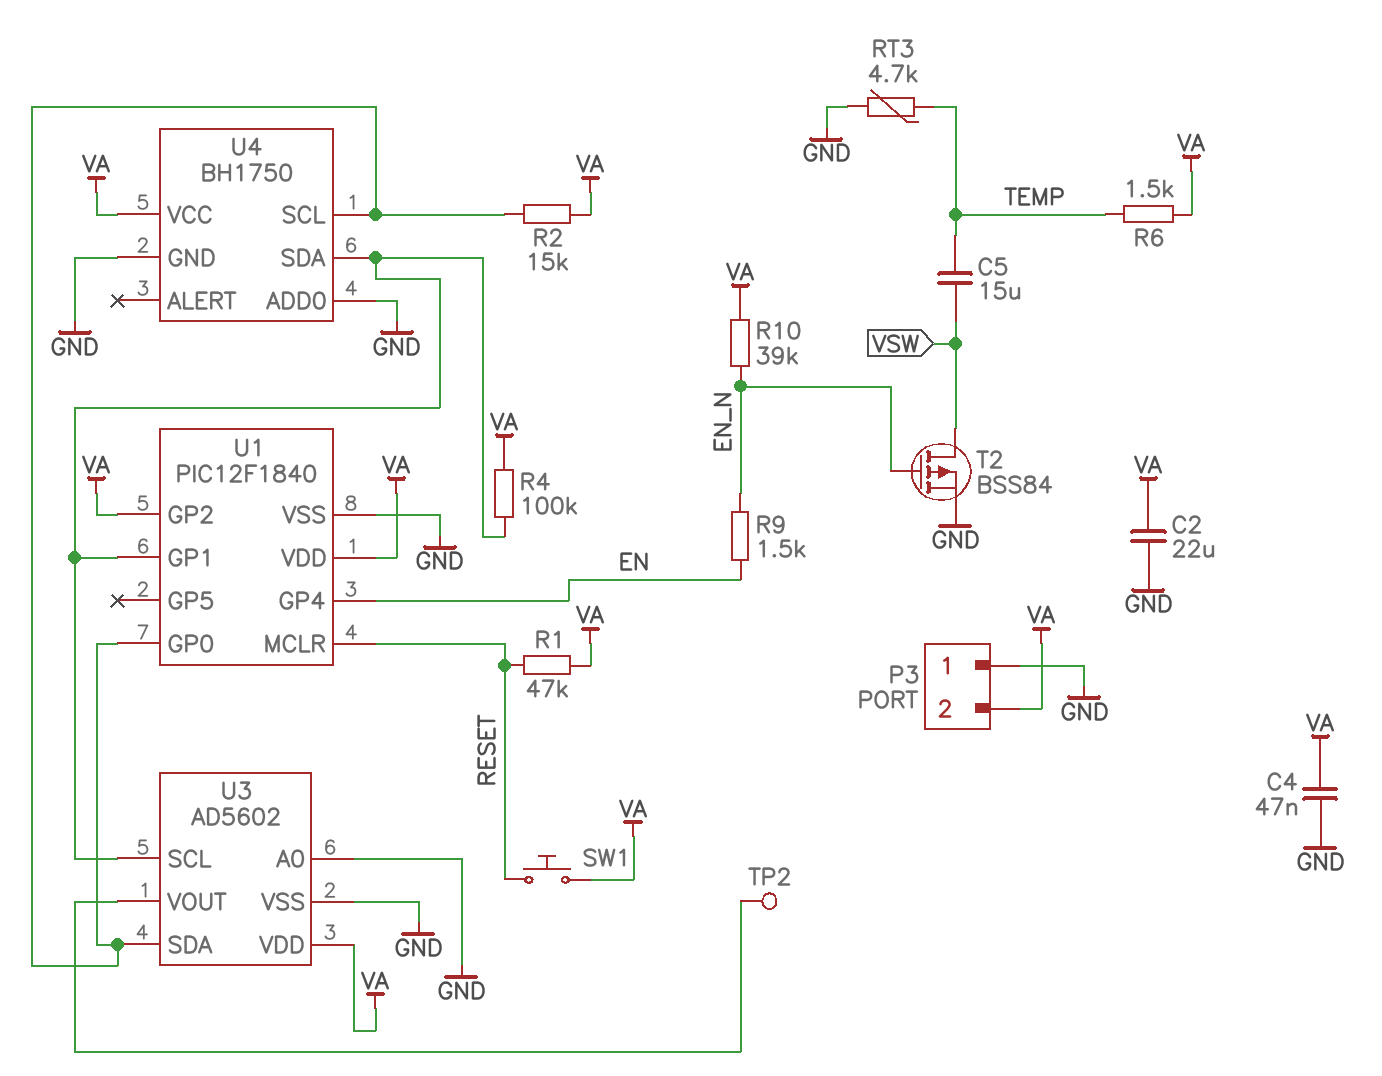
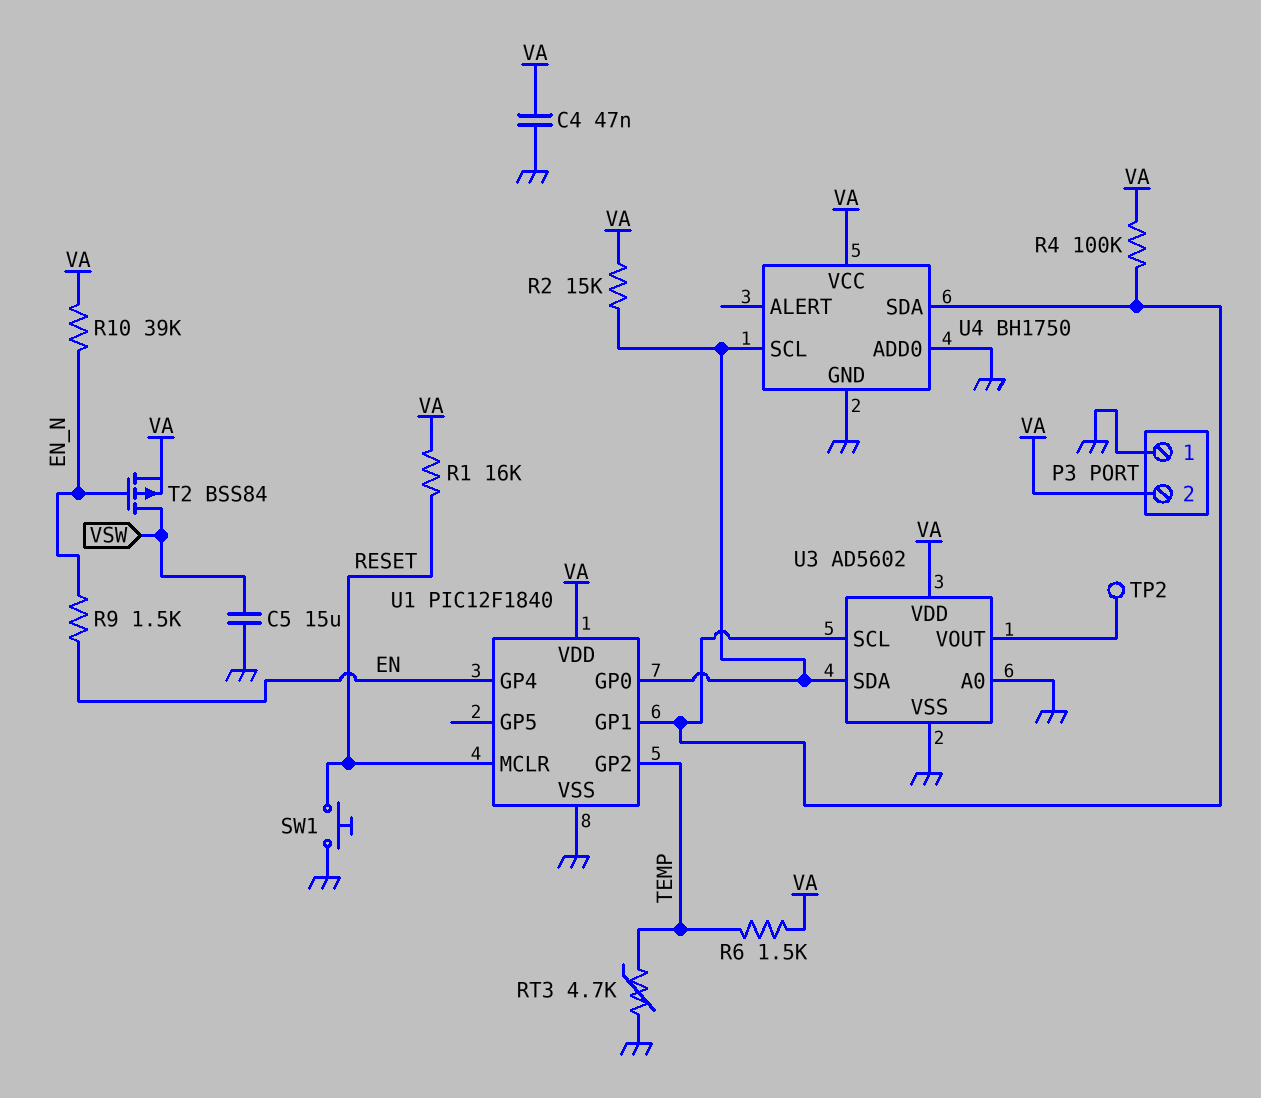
C2: 22uF (GND, VA) -> none
C5: 15uF (TEMP, VSW) -> 15uF (GND, VSW)
R1: 47k (RESET, VA) -> 16k (RESET, VA)
SW1: button (RESET, VA) -> button (GND, RESET)
T2: PMOS BSS84 (G EN_N, D VSW, S GND) -> PMOS BSS84 (G EN_N, D VSW, S VA)
U1 pin GP2: VA -> TEMP

